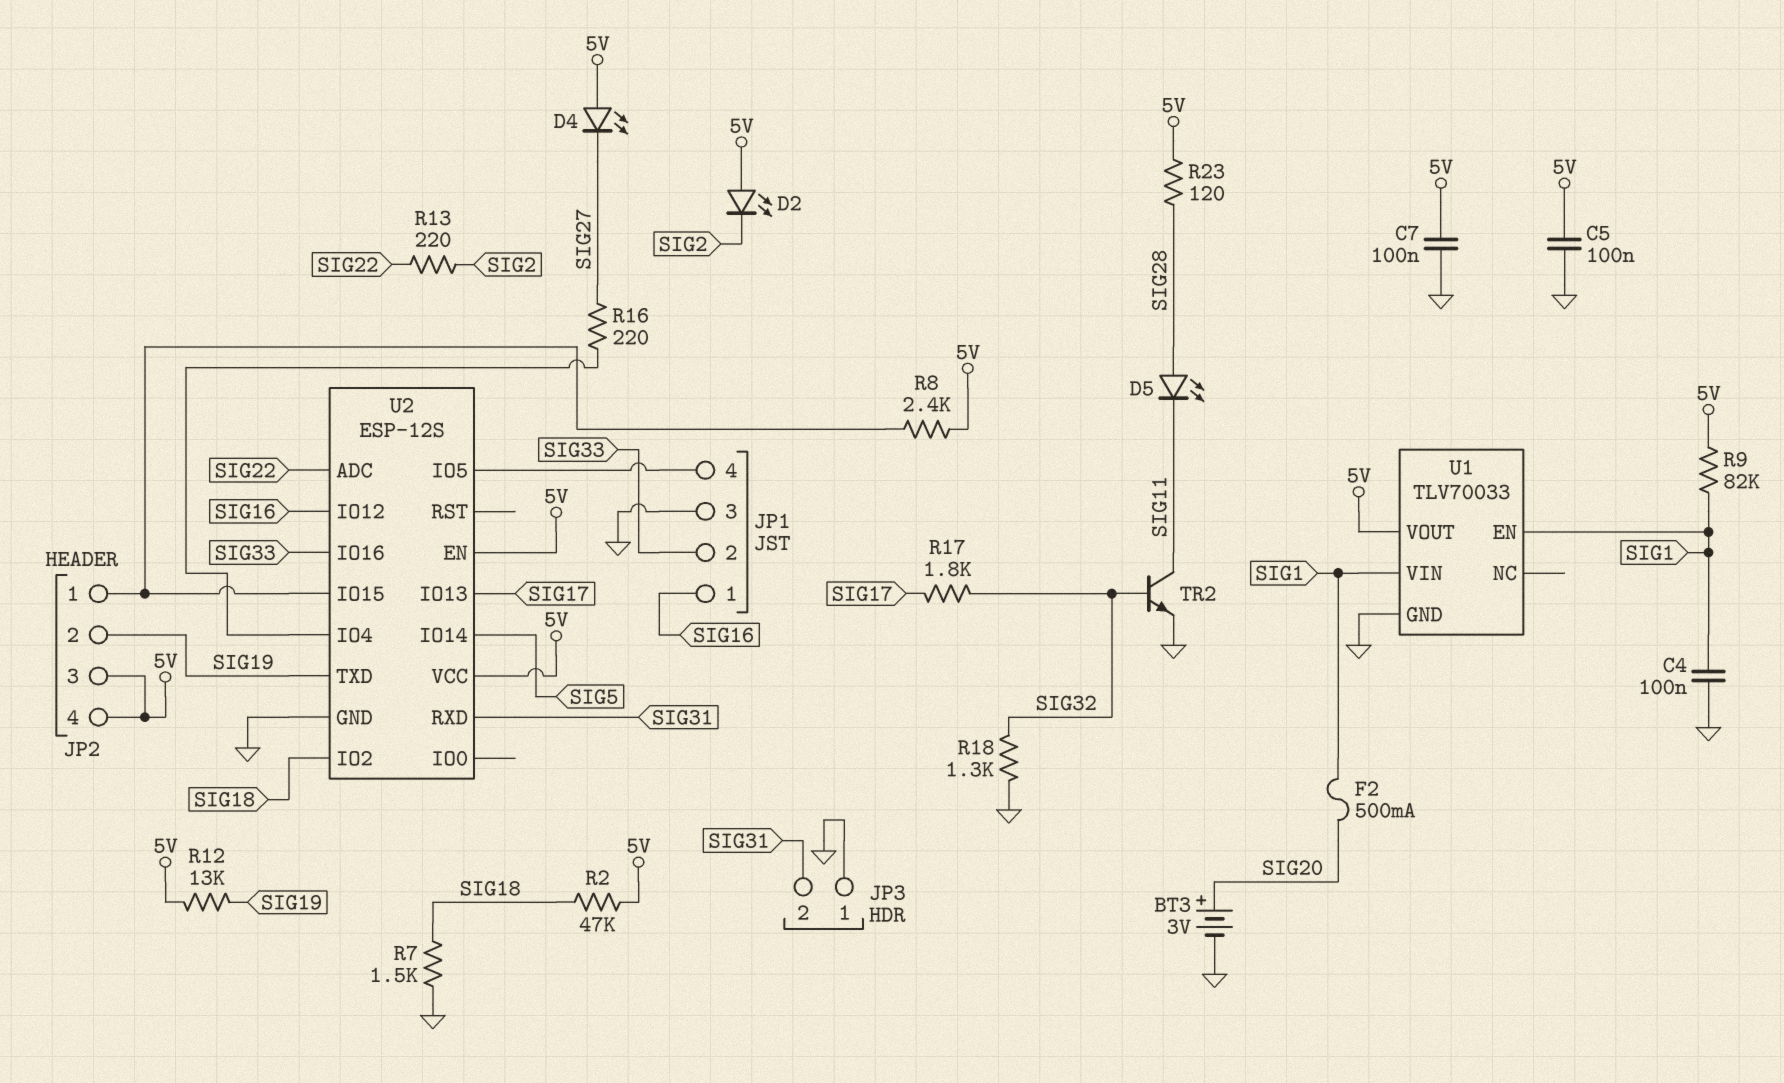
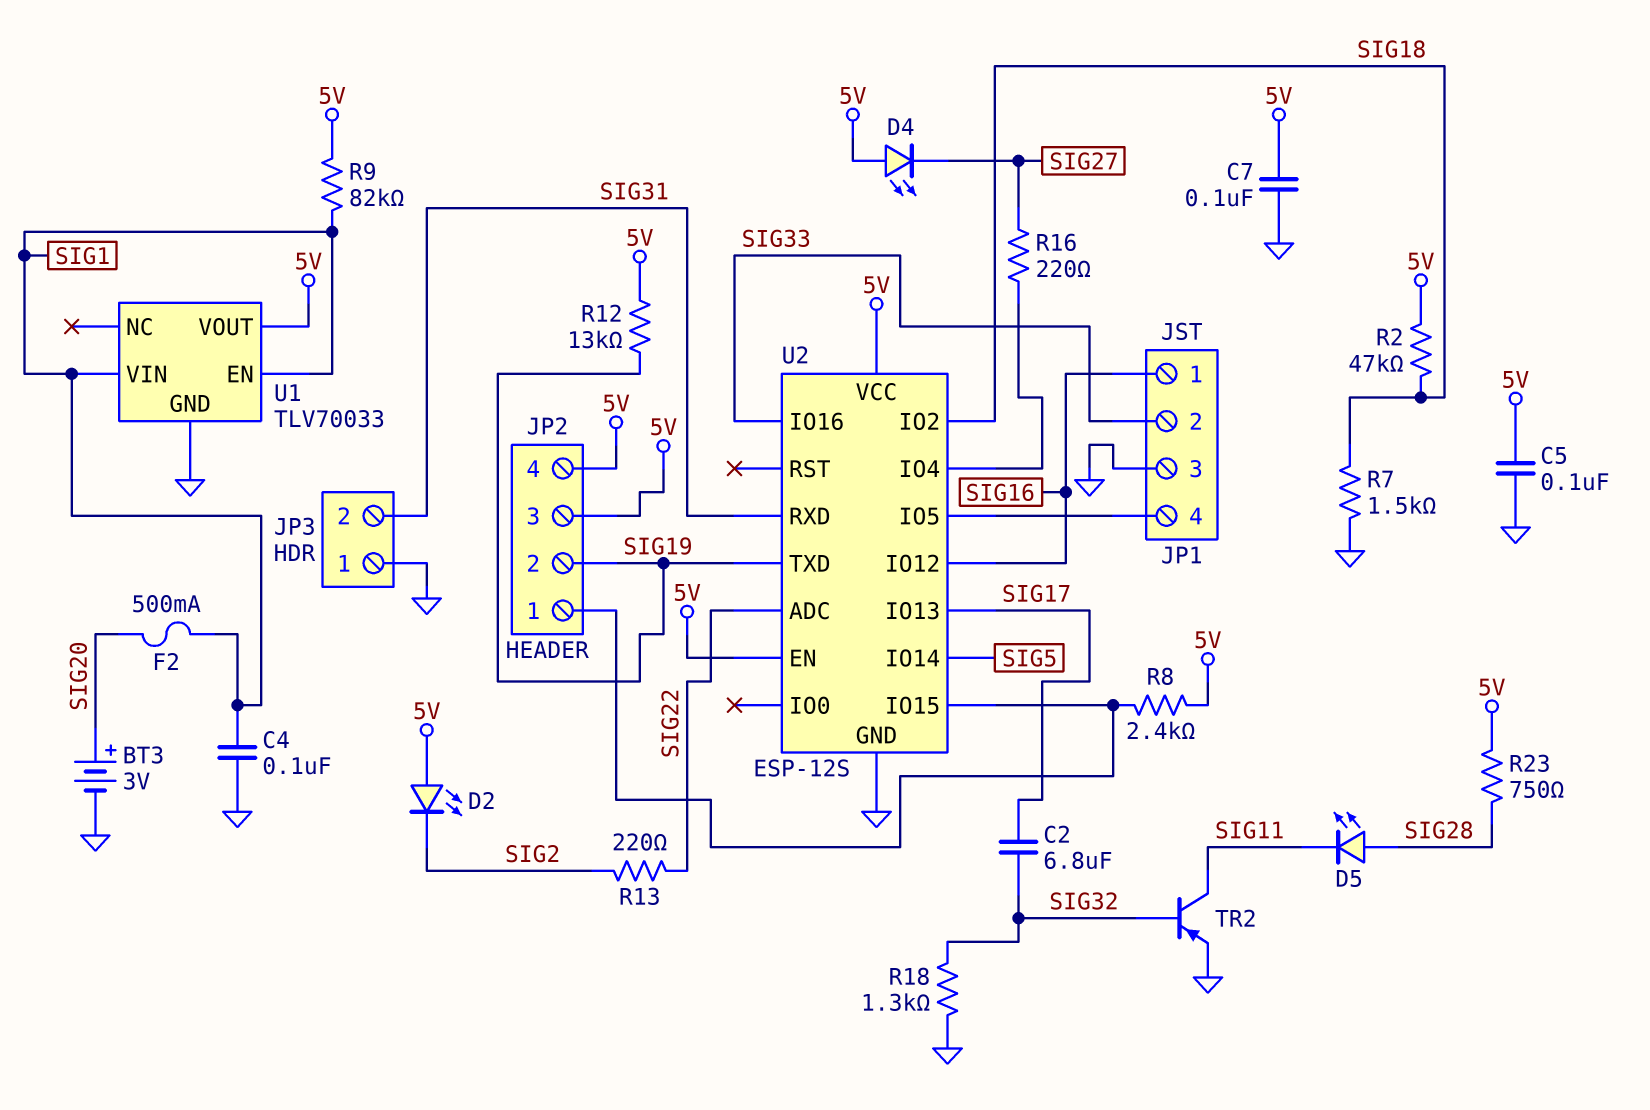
C2: none -> 6.8uF (SIG17, SIG32)
R17: 1.8k (SIG17, SIG32) -> none
R23: 120 (5V, SIG28) -> 750 (5V, SIG28)
TR2: NPN (B SIG32, C SIG11, E GND) -> PNP (B SIG32, C SIG11, E GND)

